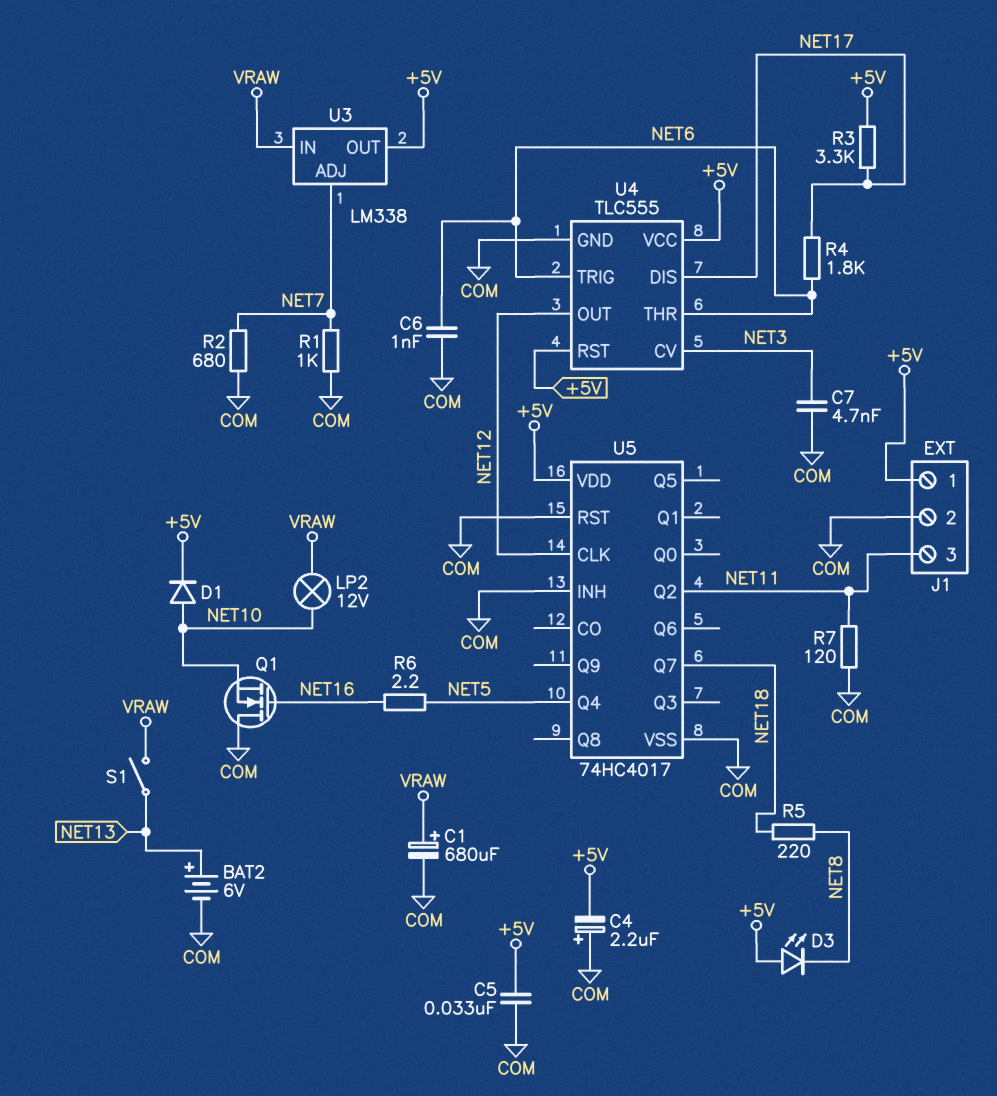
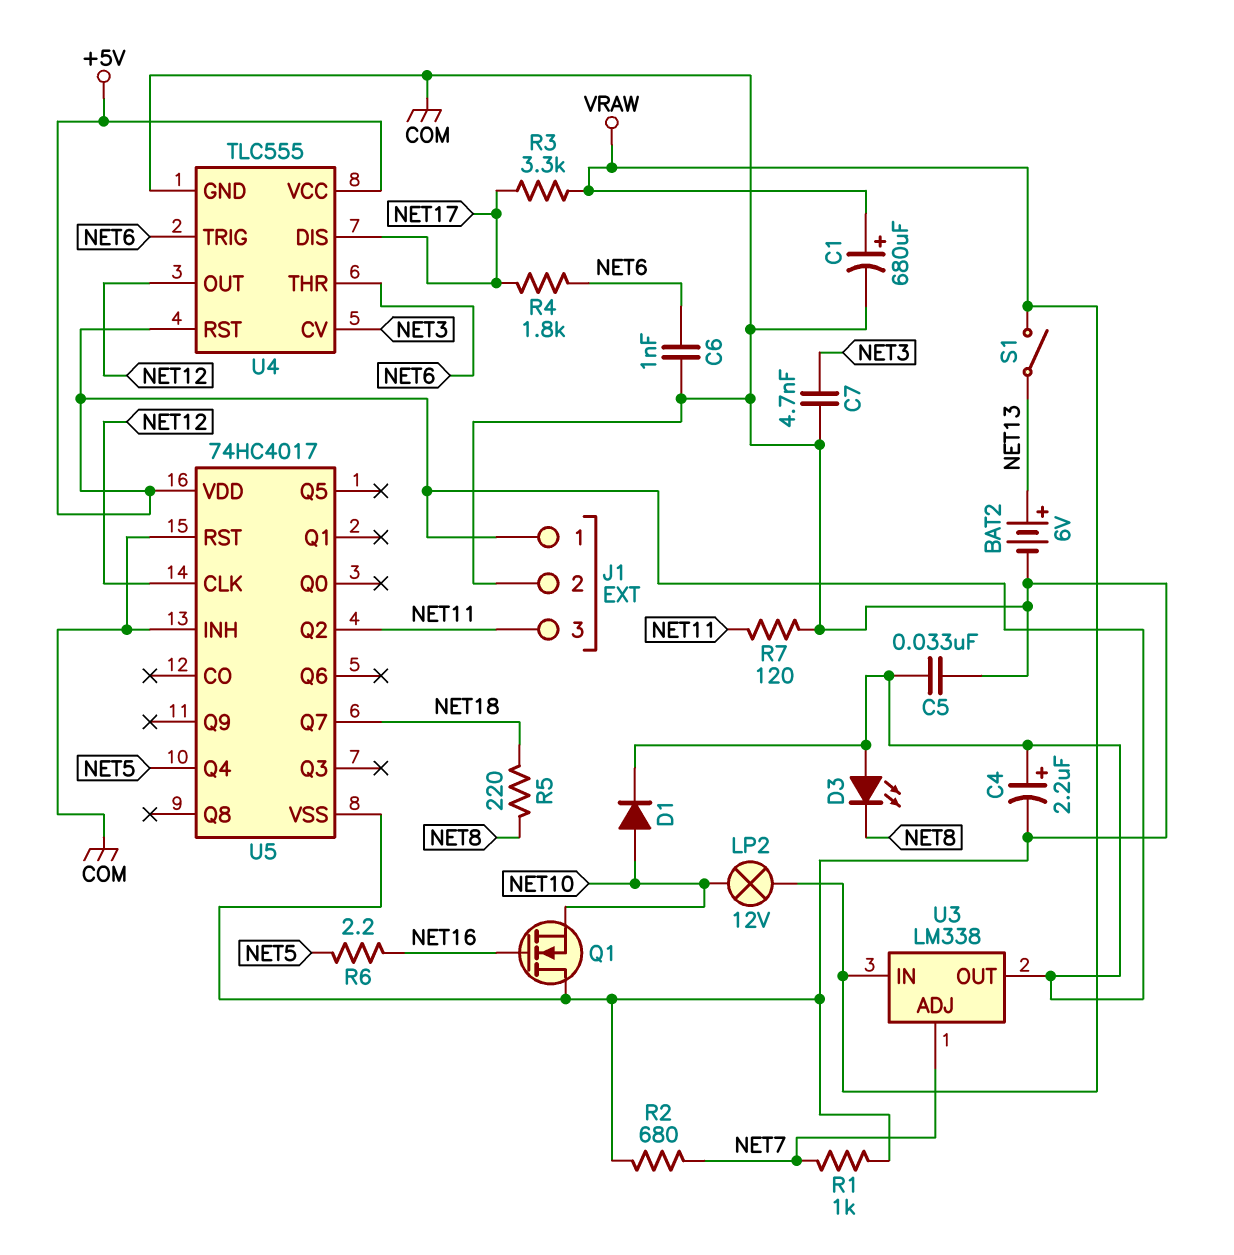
C4: 2.2uF (plus COM, minus +5V) -> 2.2uF (plus +5V, minus COM)
R3: 3.3k (+5V, NET17) -> 3.3k (NET17, VRAW)

